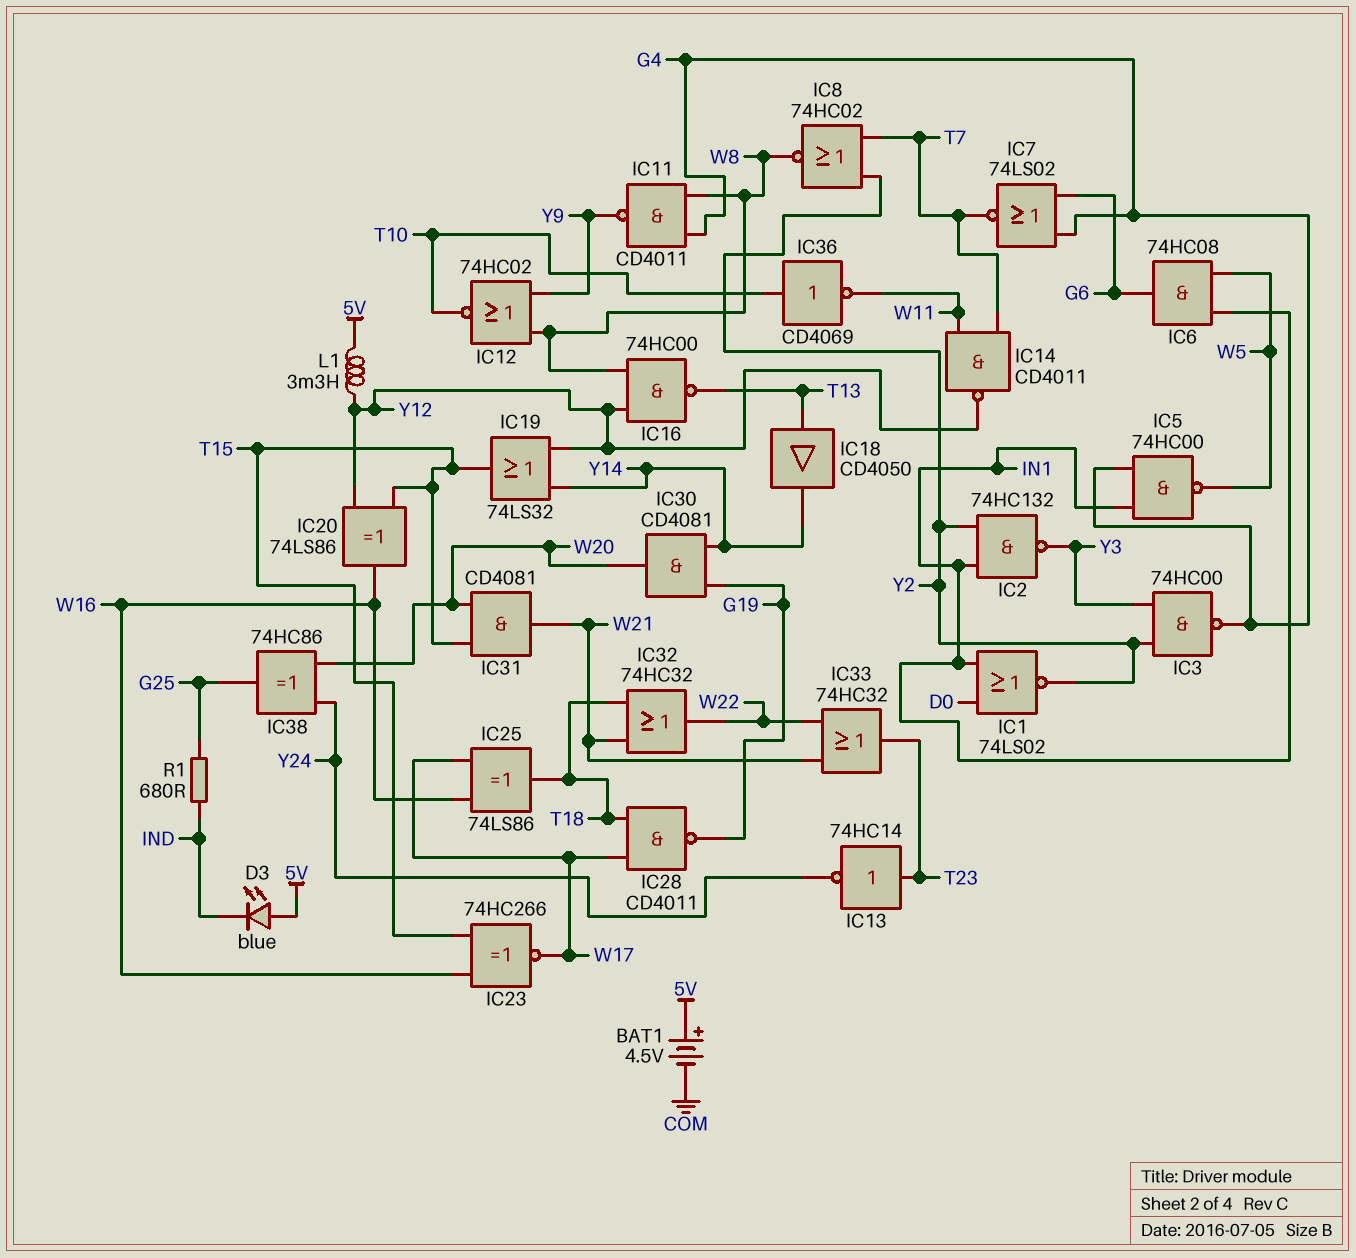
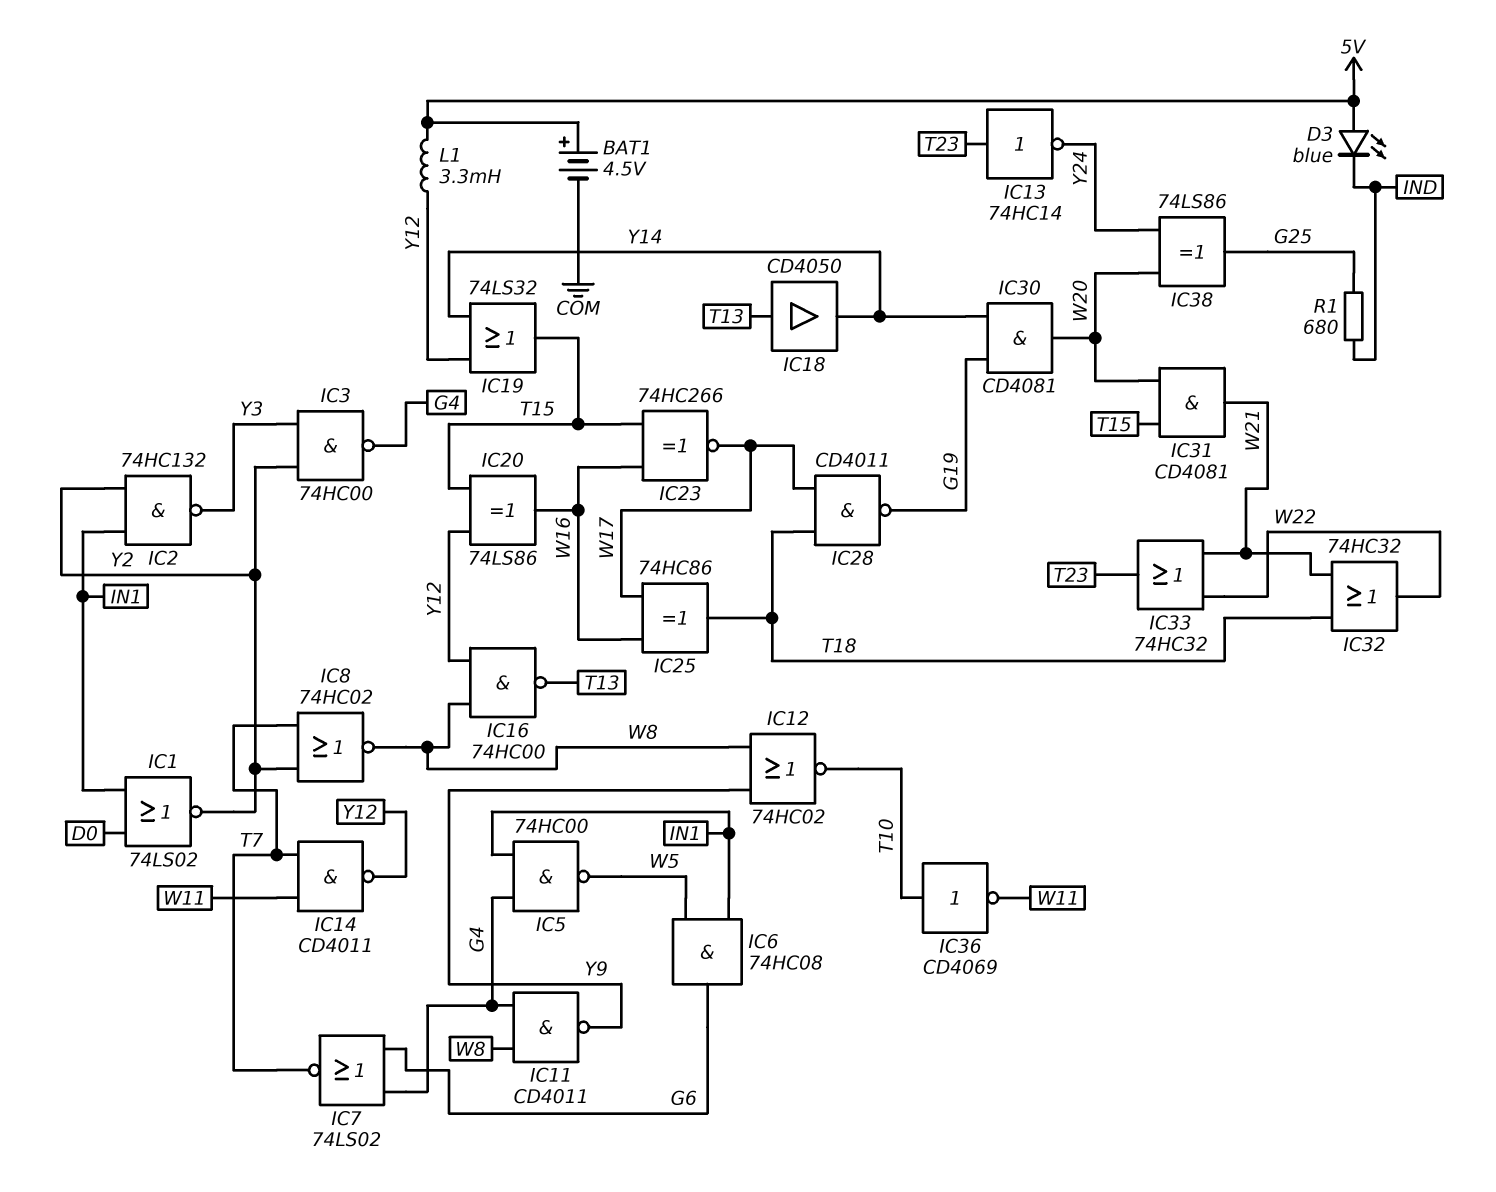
IC25: XOR 74LS86 (in W16, in W17, out T18) -> XOR 74HC86 (in W16, in W17, out T18)
IC38: XOR 74HC86 (in W20, in Y24, out G25) -> XOR 74LS86 (in W20, in Y24, out G25)

